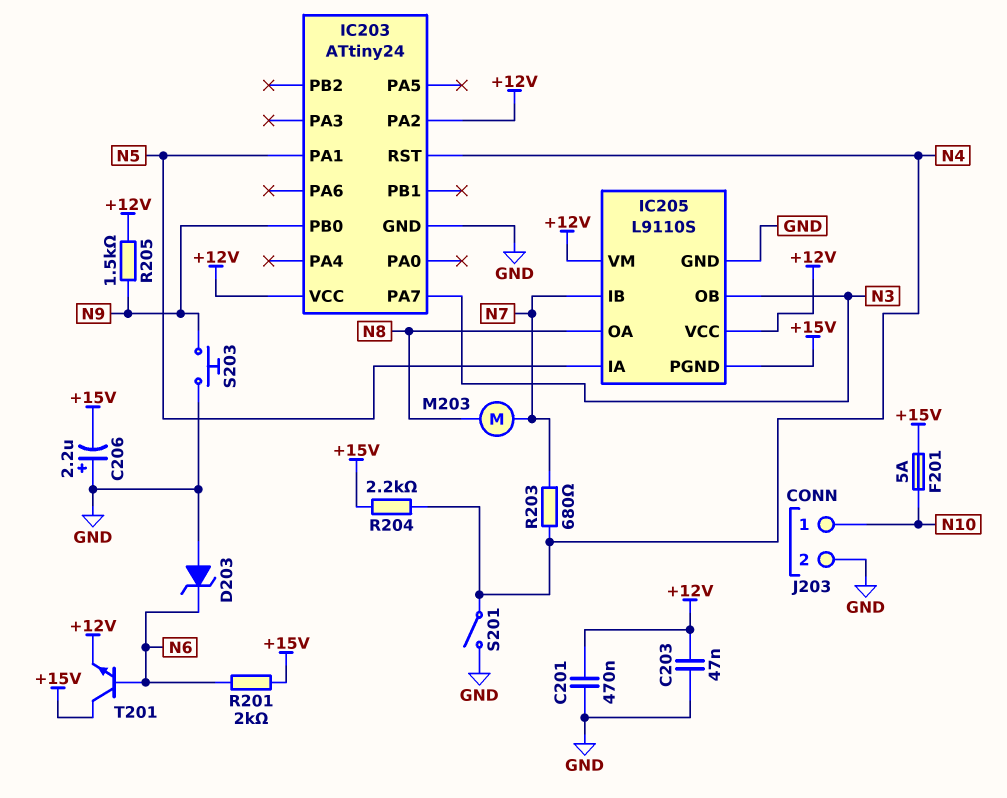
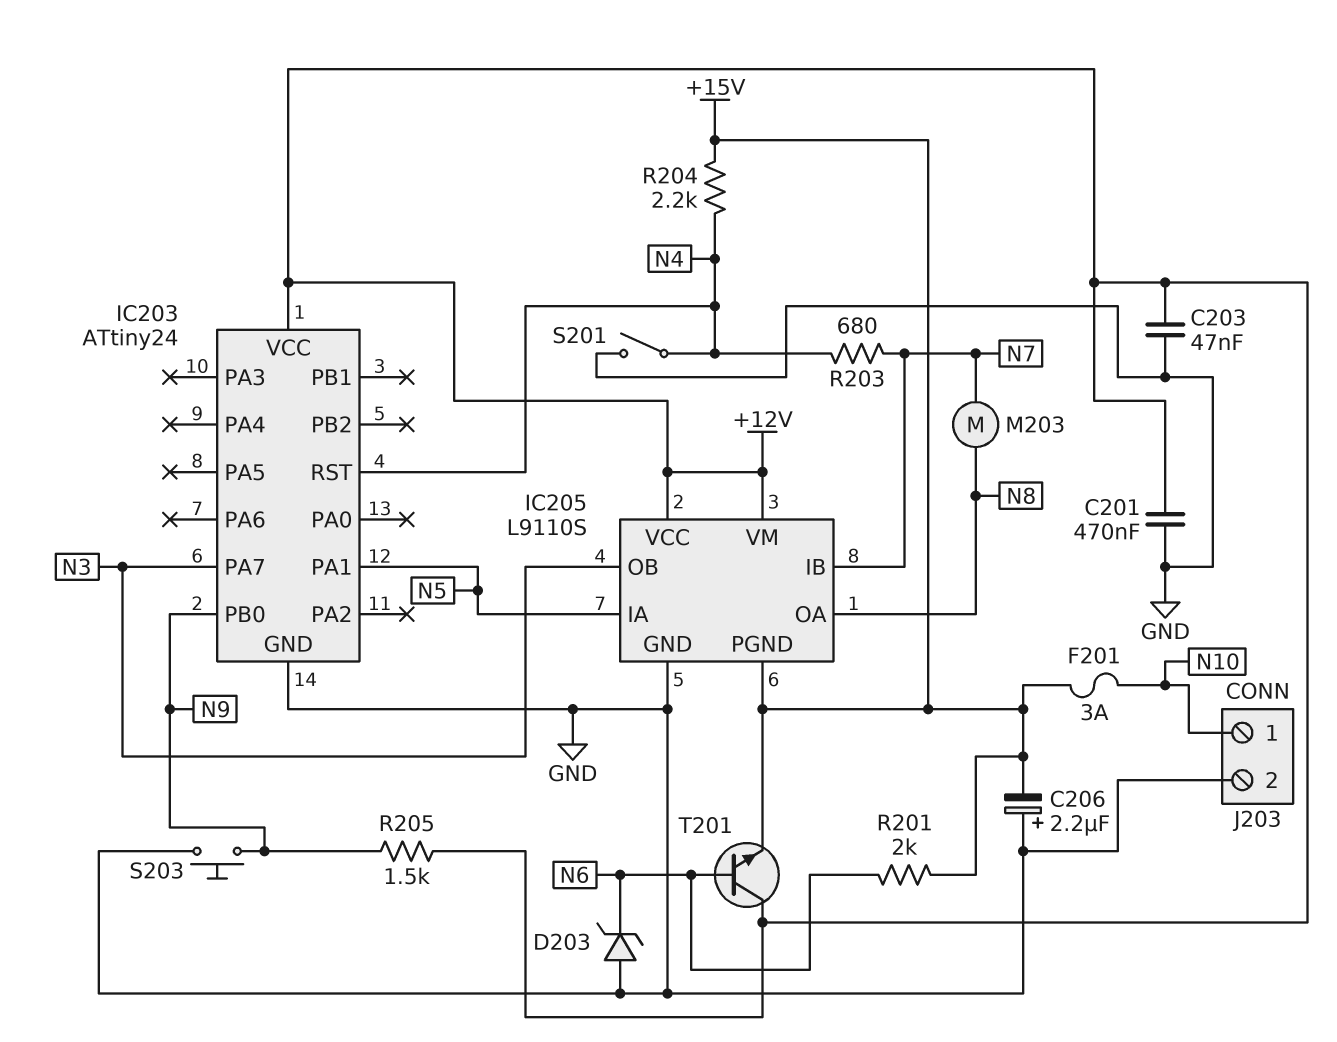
F201: 5A (+15V, N10) -> 3A (+15V, N10)
IC203 pin PA2: +12V -> none
T201: NPN (B N6, C +15V, E +12V) -> NPN (B N6, C +12V, E +15V)

